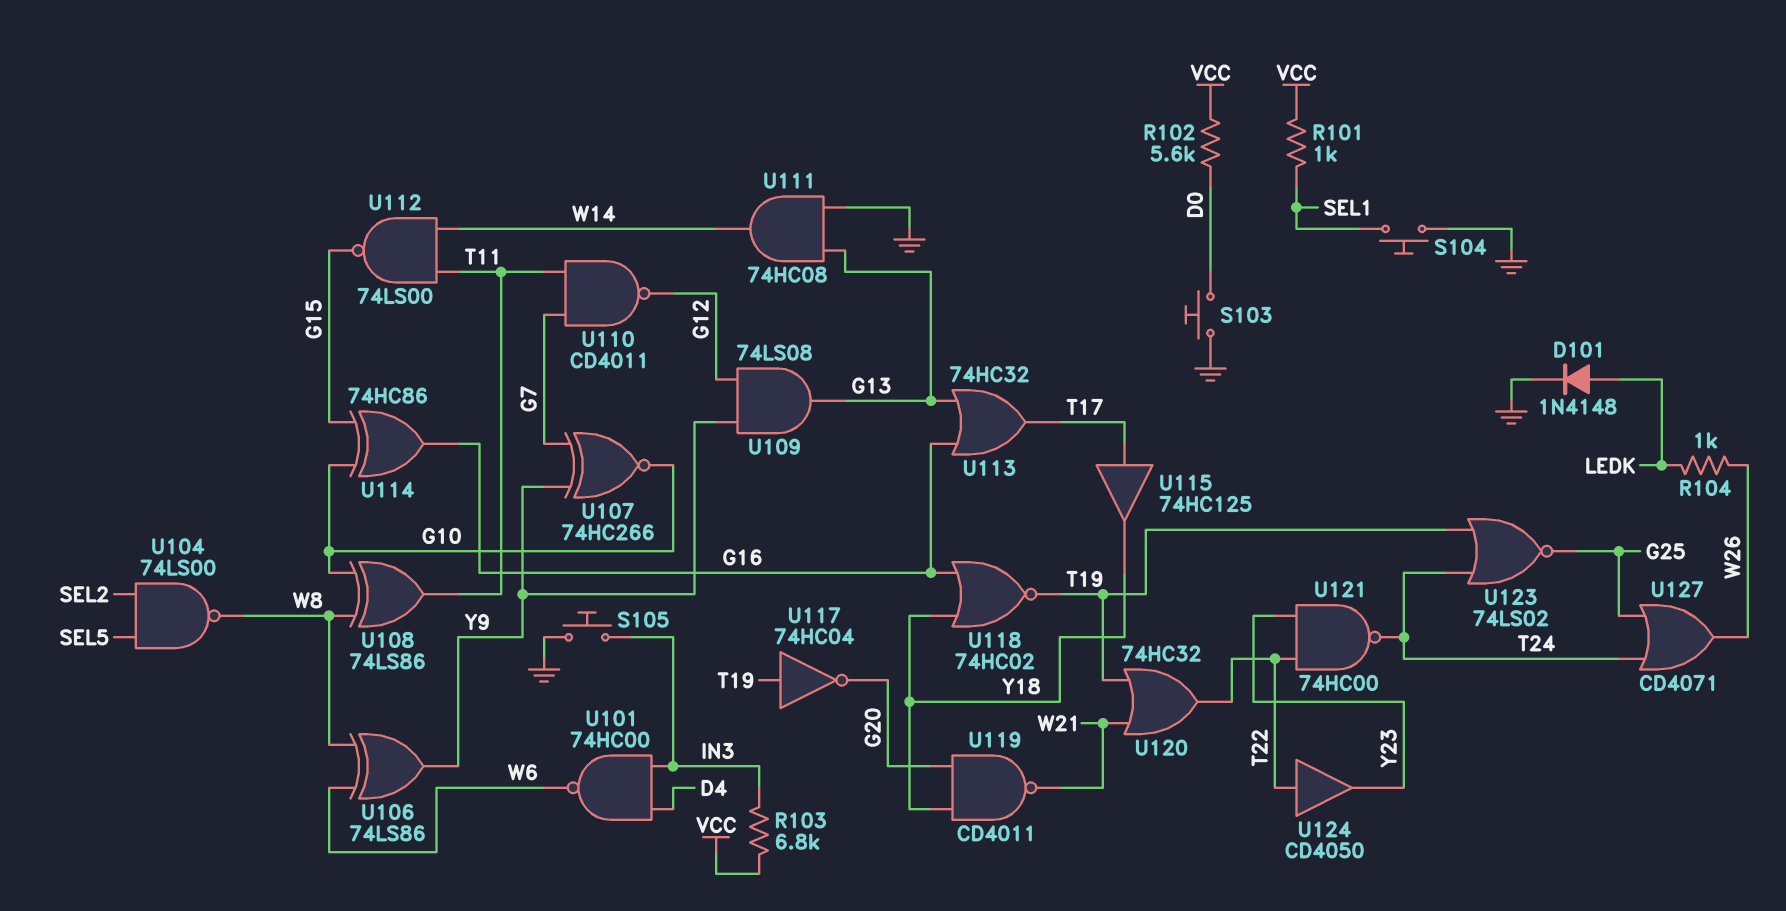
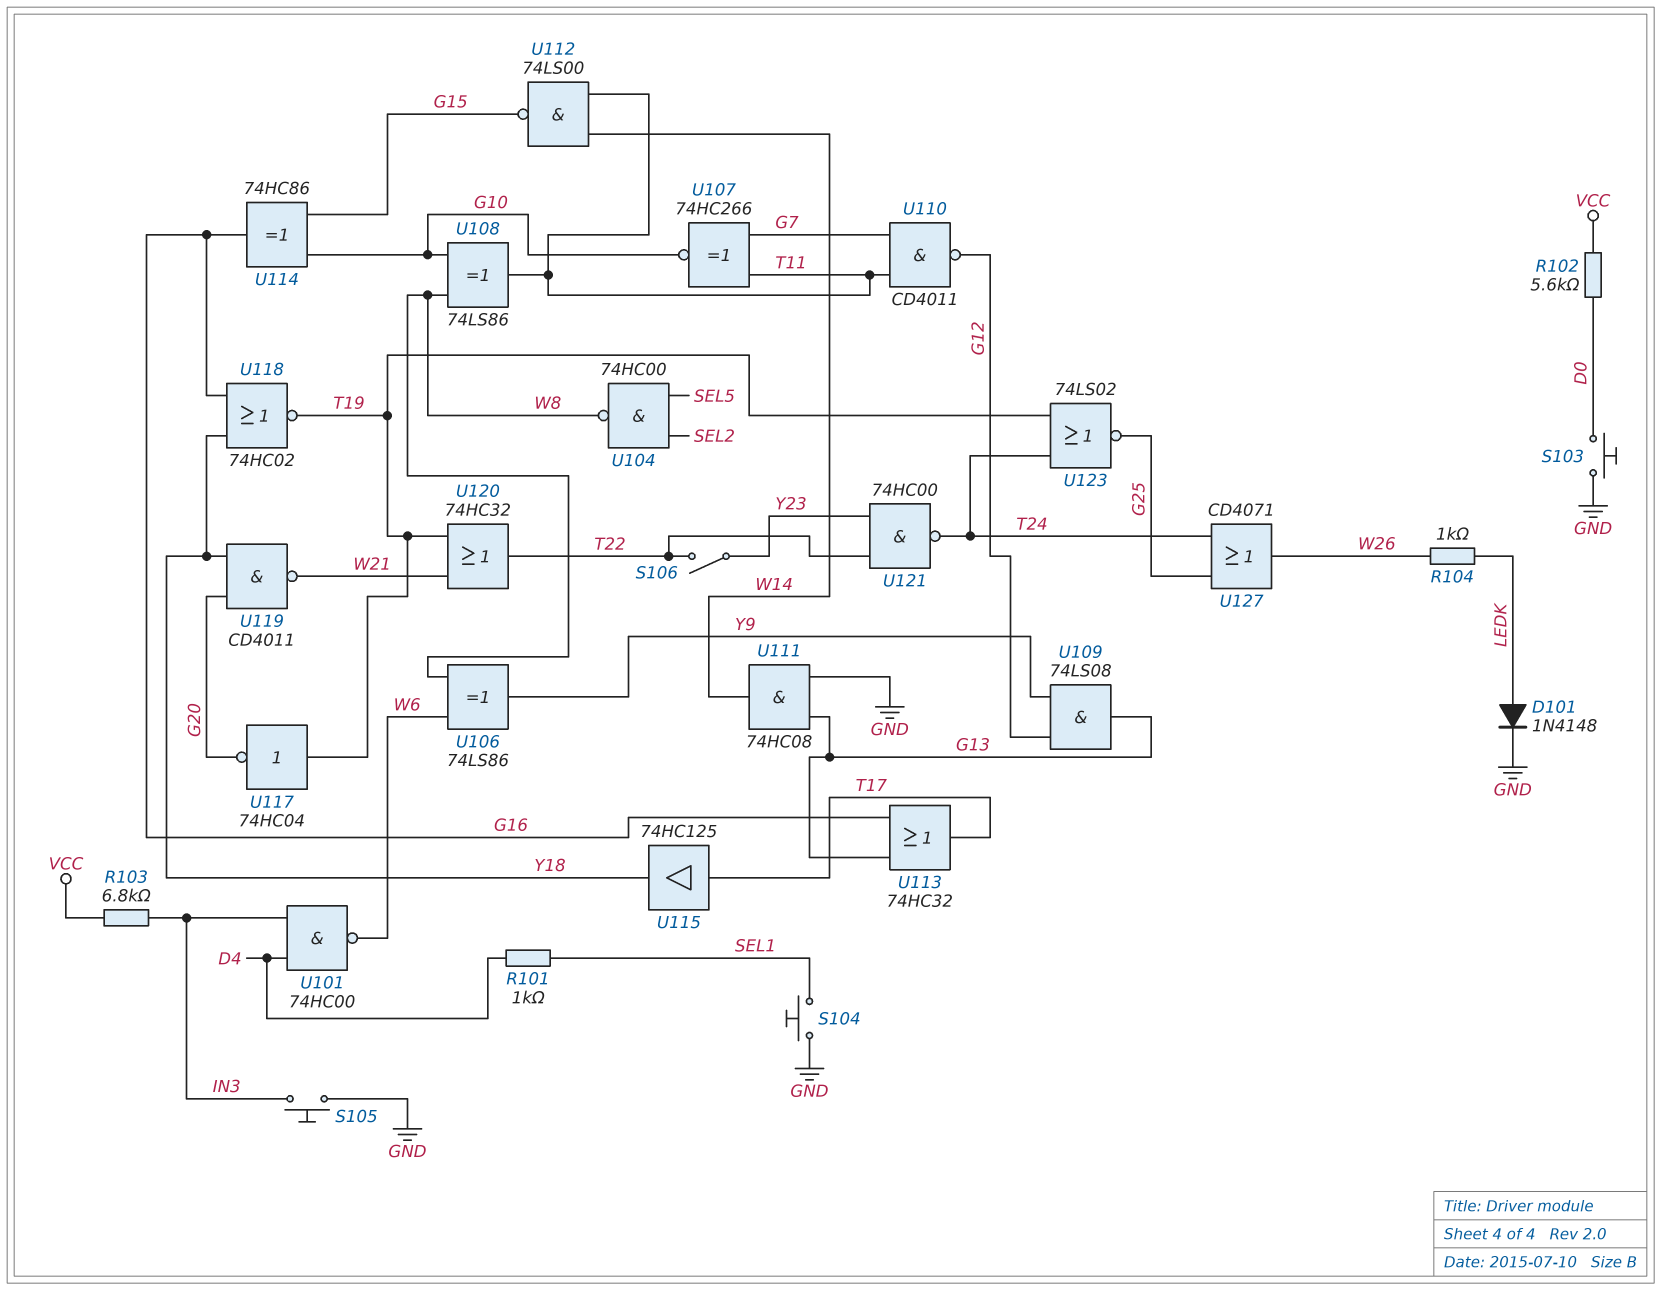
R101: 1k (SEL1, VCC) -> 1k (D4, SEL1)
S106: none -> switch (T22, Y23)
U104: NAND 74LS00 (in SEL2, in SEL5, out W8) -> NAND 74HC00 (in SEL2, in SEL5, out W8)
U107: XNOR 74HC266 (in G7, in Y9, out G10) -> XNOR 74HC266 (in G7, in T11, out G10)
U124: buffer CD4050 (in T22, out Y23) -> none

